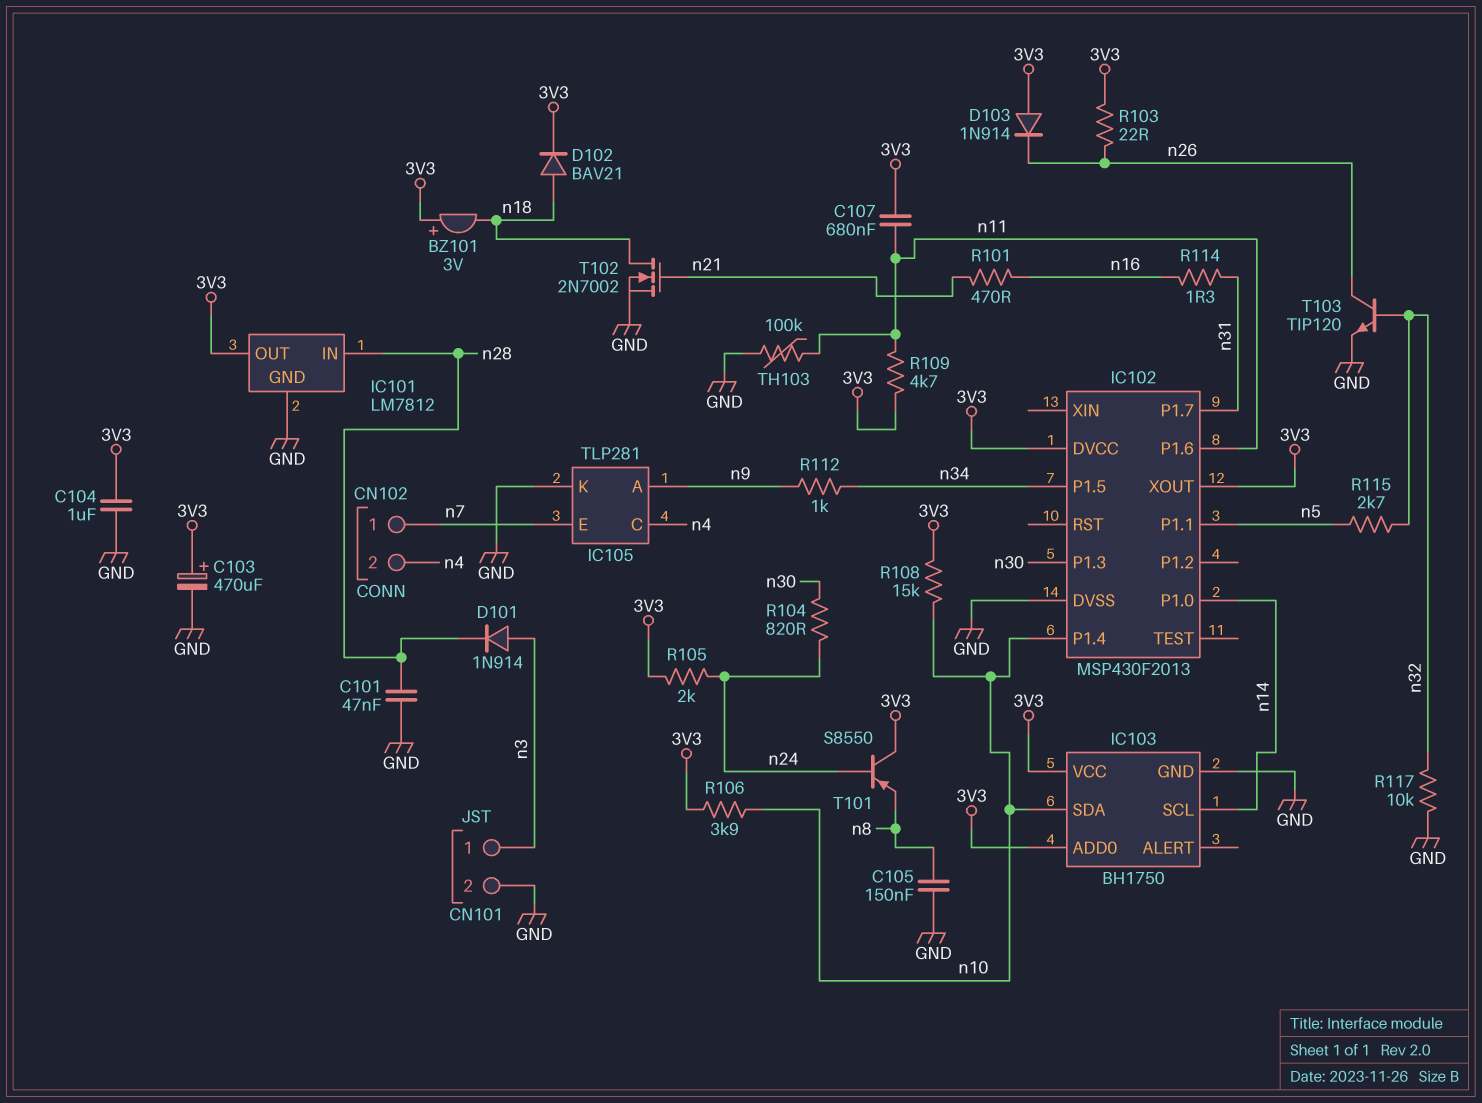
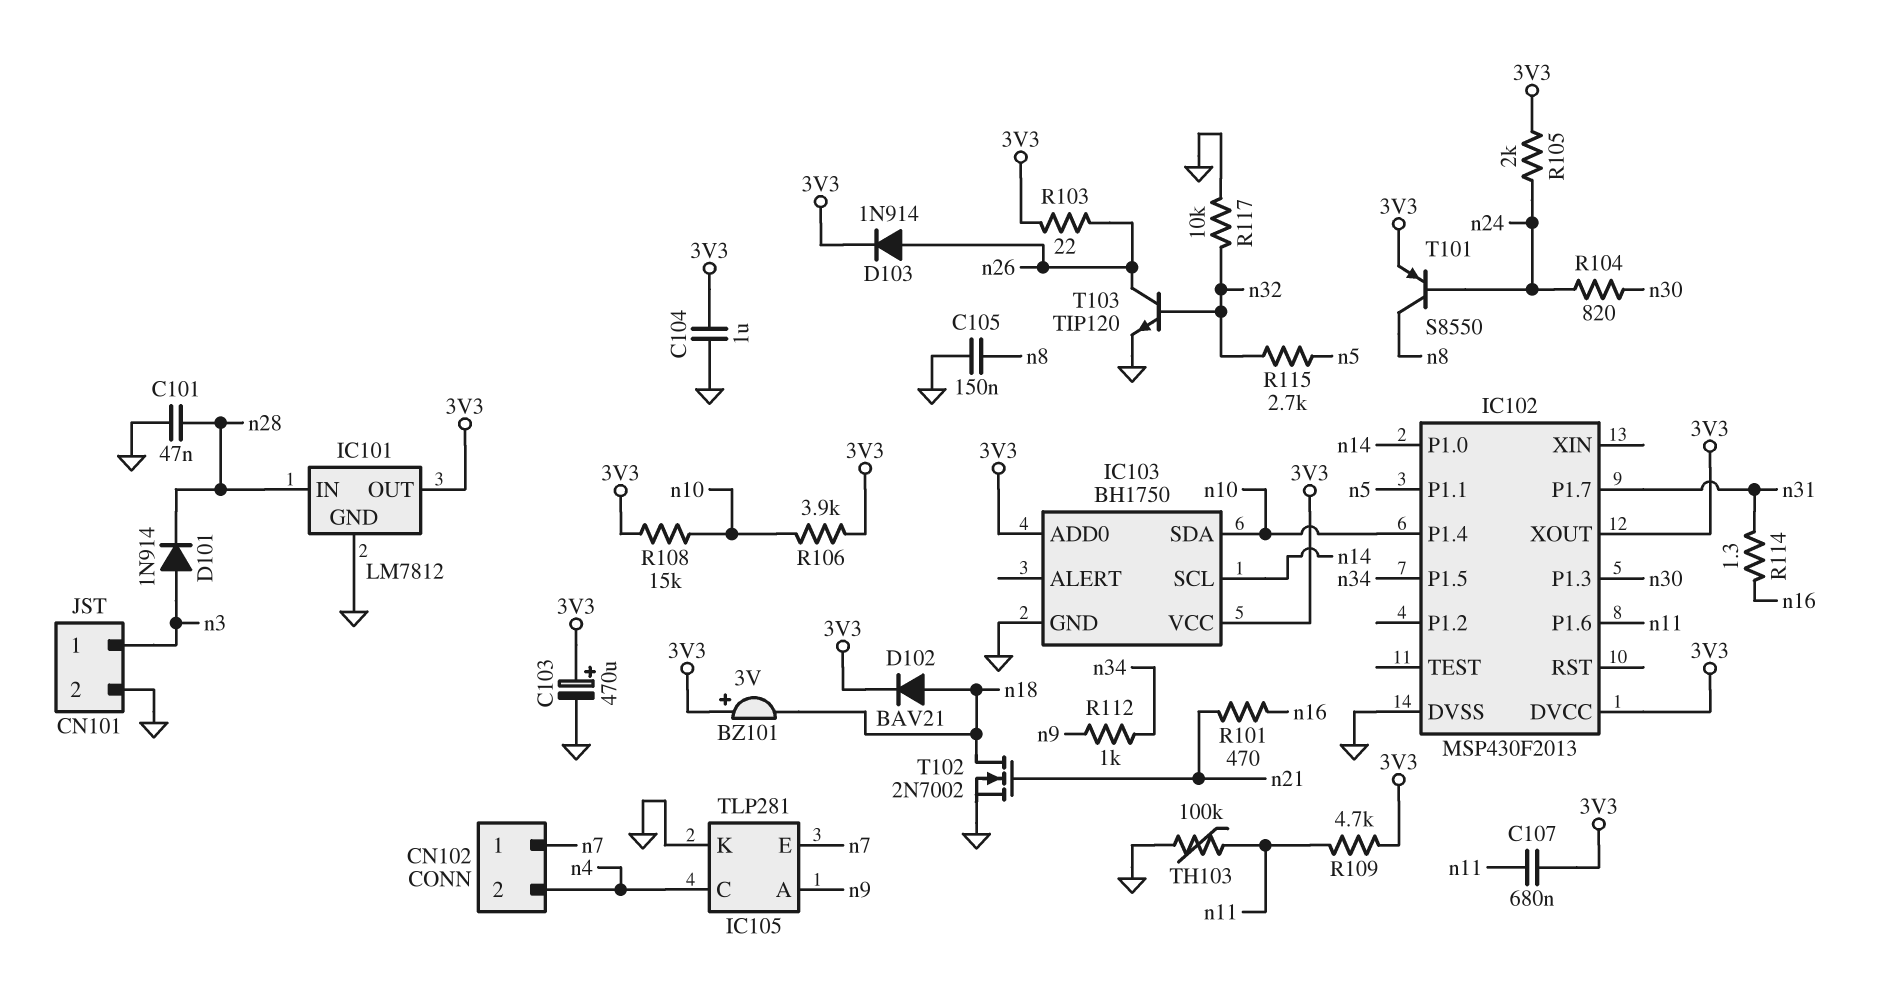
D103: diode 1N914 (A 3V3, K n26) -> diode 1N914 (A n26, K 3V3)
T101: PNP S8550 (B n24, C 3V3, E n8) -> PNP S8550 (B n24, C n8, E 3V3)

